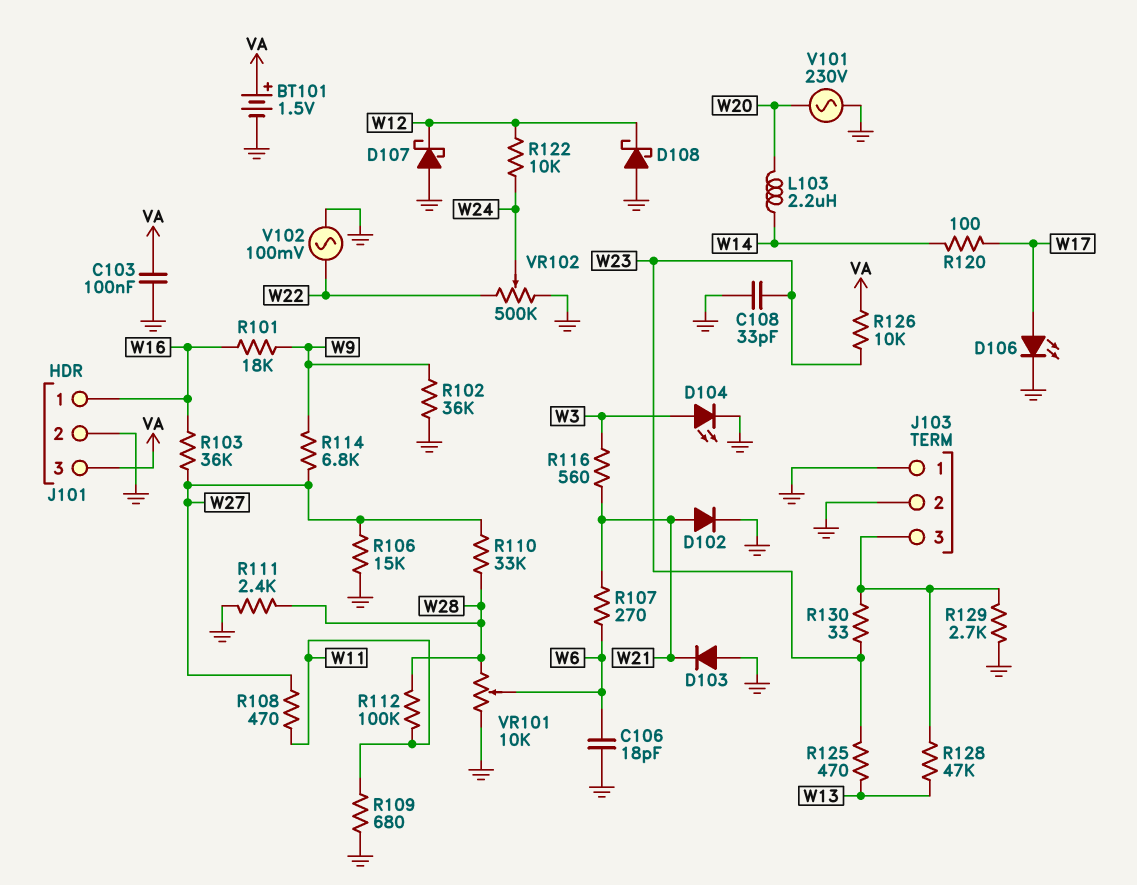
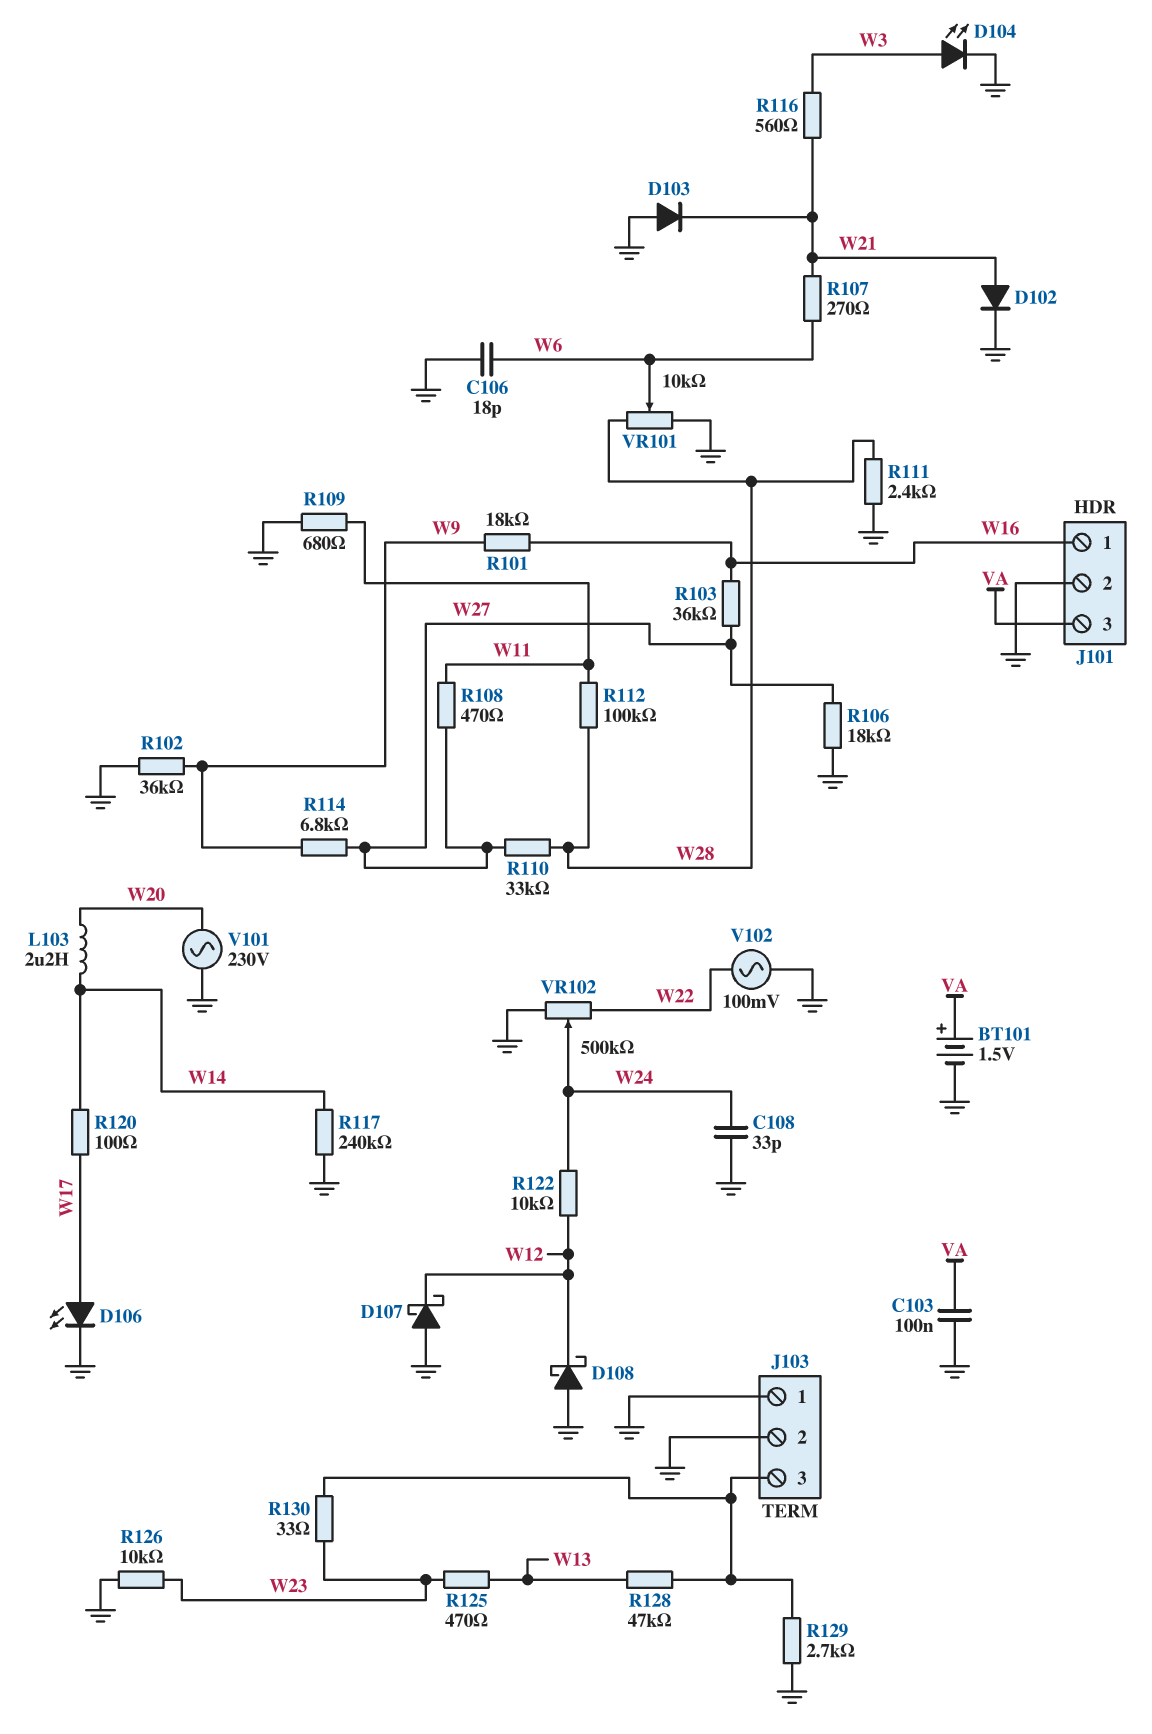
C108: 33pF (GND, W23) -> 33pF (GND, W24)
R106: 15k (GND, W27) -> 18k (GND, W27)
R117: none -> 240k (GND, W14)
R126: 10k (VA, W23) -> 10k (GND, W23)

